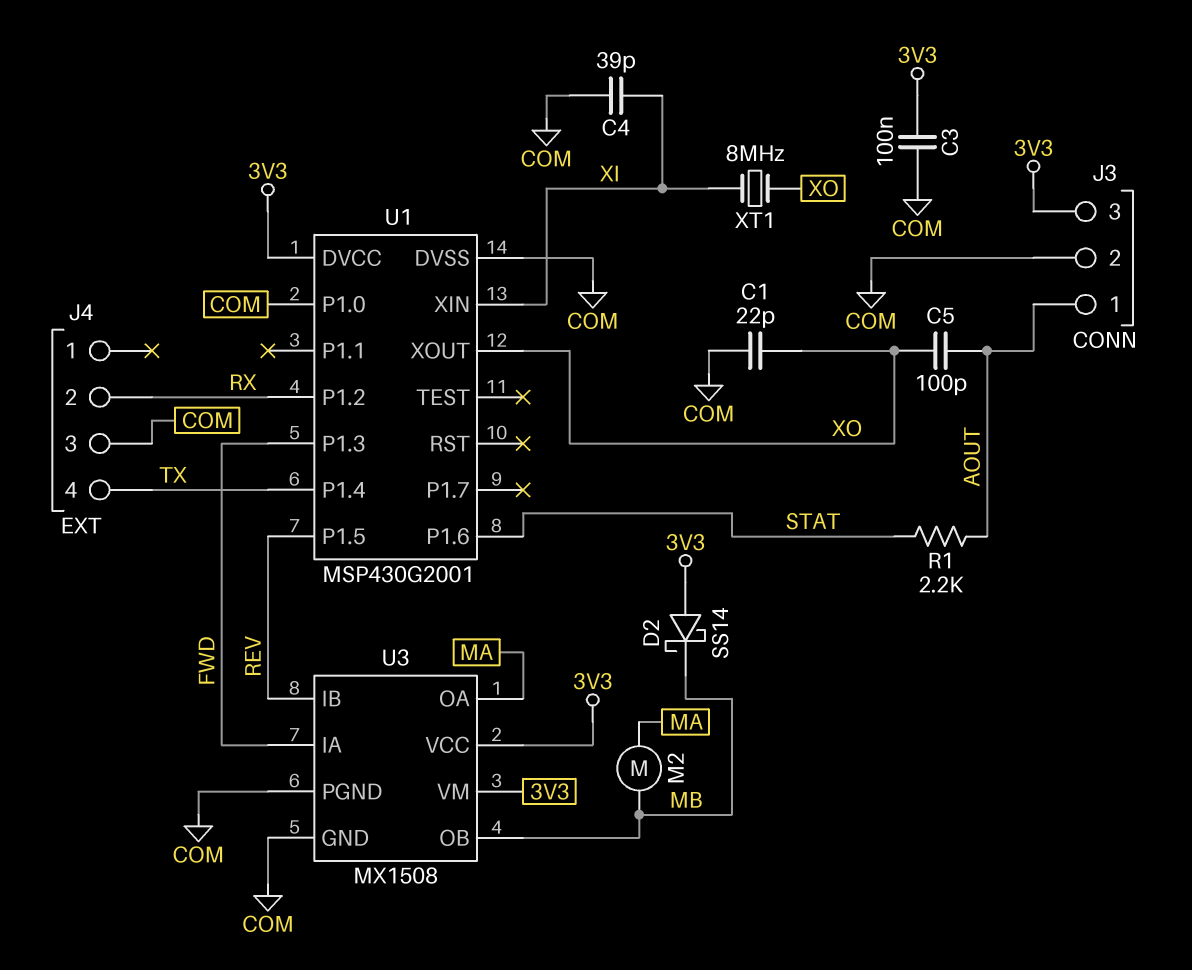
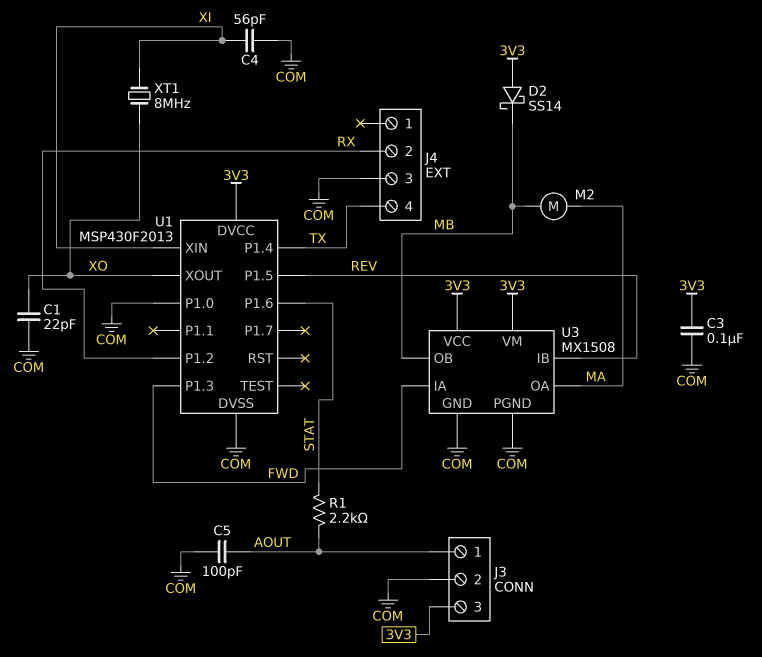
C4: 39pF (COM, XI) -> 56pF (COM, XI)
C5: 100pF (AOUT, XO) -> 100pF (AOUT, COM)
U1: MSP430G2001 -> MSP430F2013

